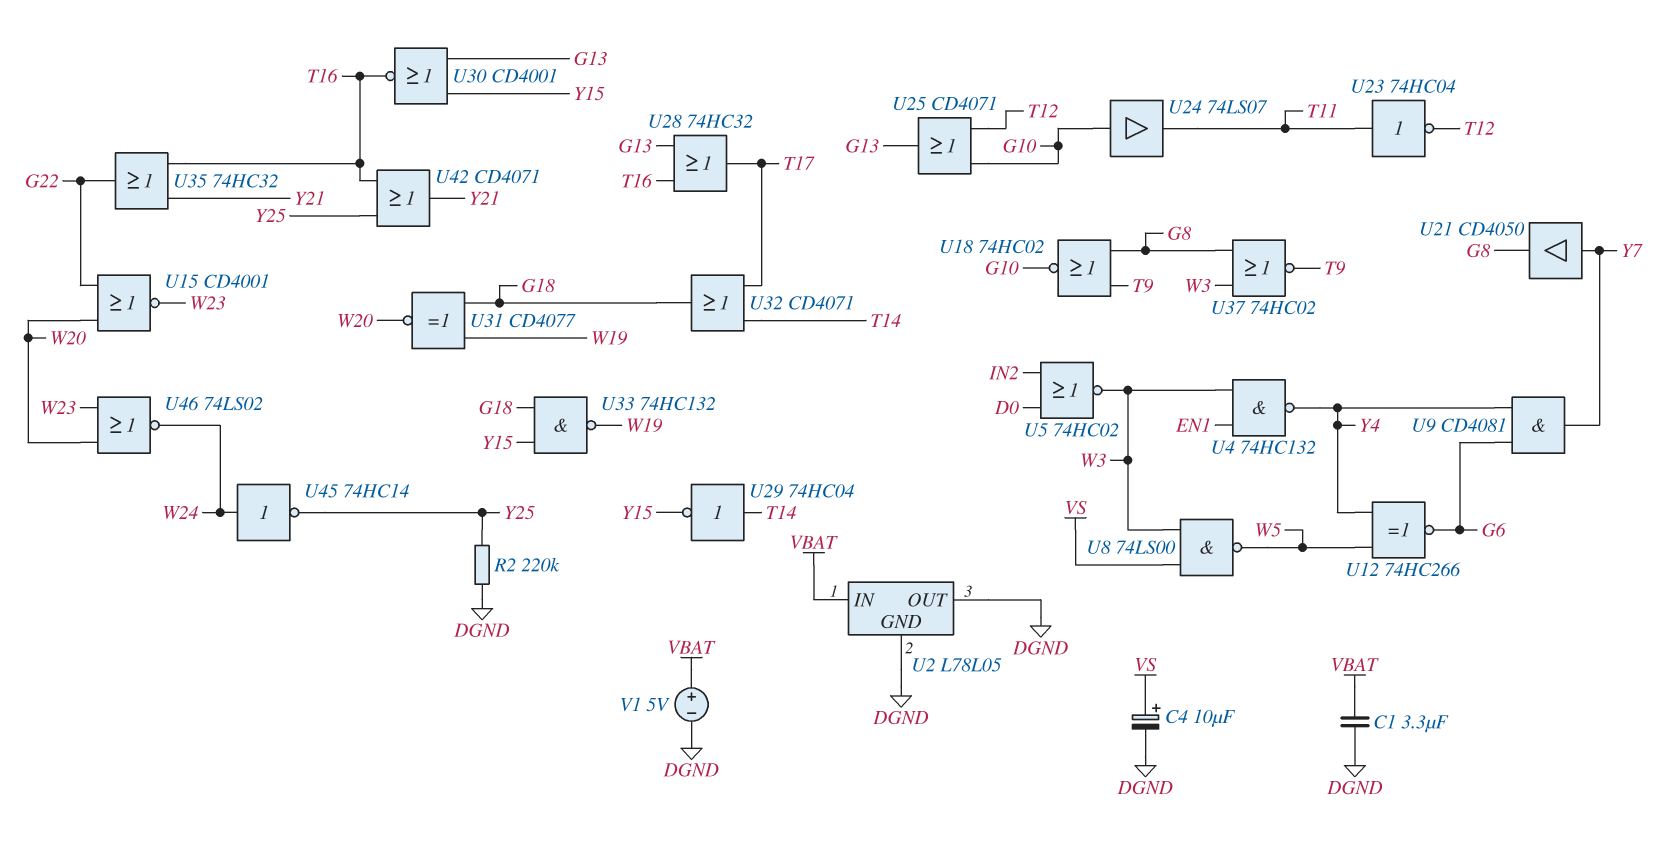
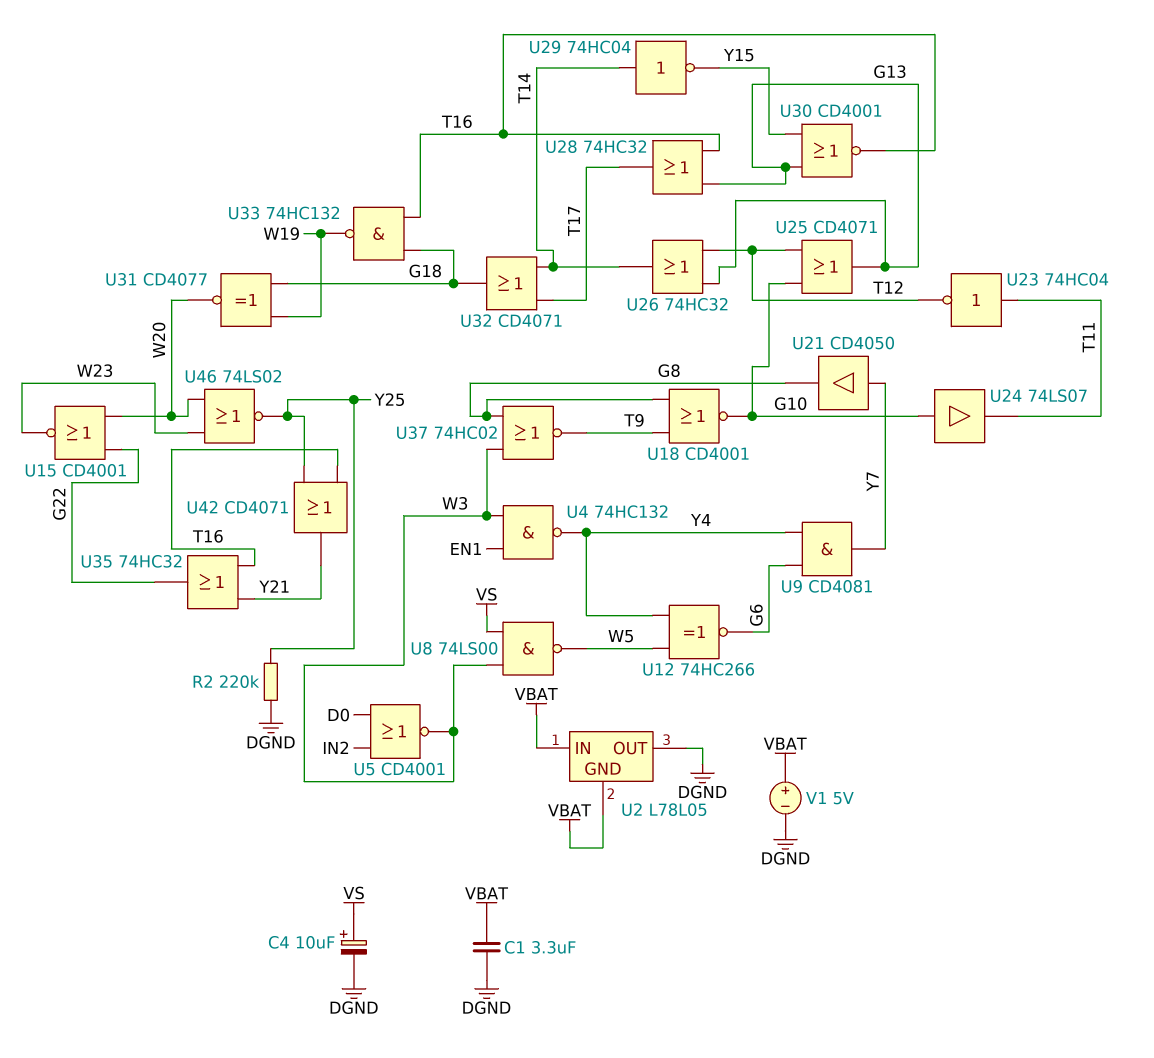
U2 pin GND: DGND -> VBAT
U5: NOR 74HC02 (in D0, in IN2, out W3) -> NOR CD4001 (in D0, in IN2, out W3)
U18: NOR 74HC02 (in G8, in T9, out G10) -> NOR CD4001 (in G8, in T9, out G10)
U26: none -> OR 74HC32 (in G13, in T12, out T14)
U33: NAND 74HC132 (in G18, in Y15, out W19) -> NAND 74HC132 (in G18, in T16, out W19)
U45: NOT 74HC14 (in W24, out Y25) -> none
U46: NOR 74LS02 (in W20, in W23, out W24) -> NOR 74LS02 (in W20, in W23, out Y25)

